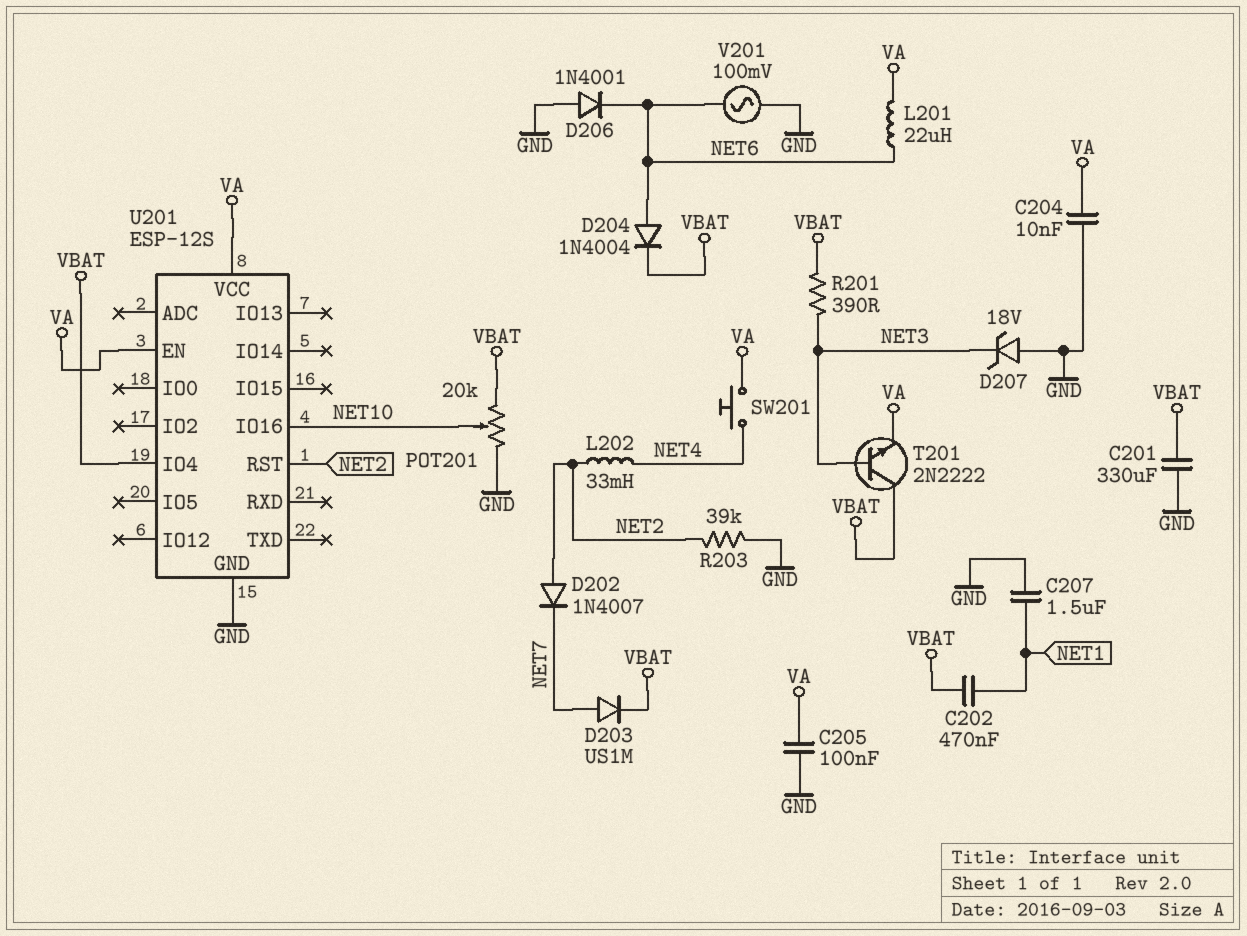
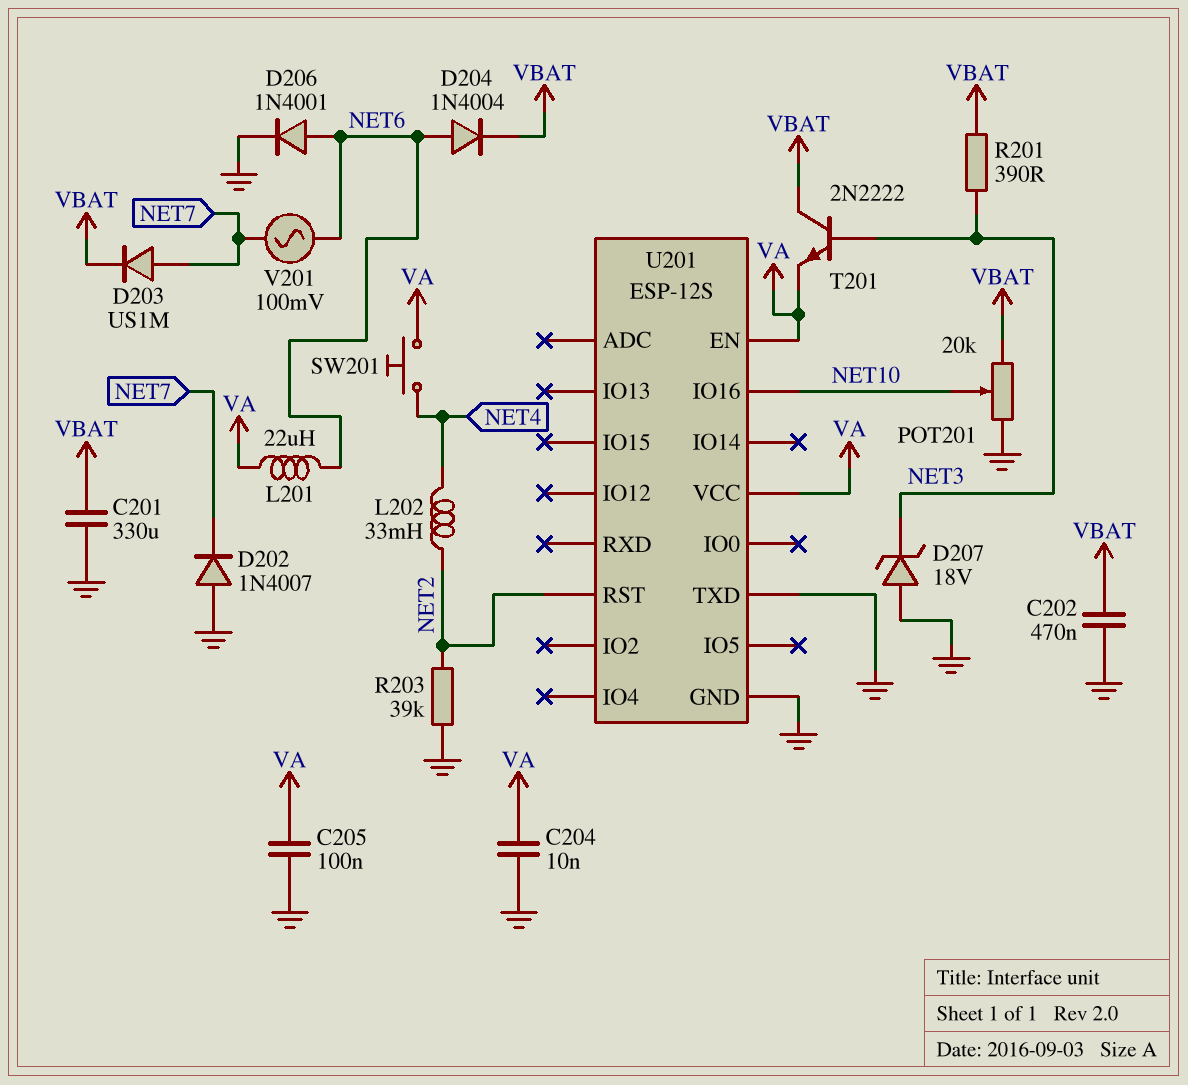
C202: 470nF (NET1, VBAT) -> 470nF (GND, VBAT)
C207: 1.5uF (GND, NET1) -> none
D202: diode 1N4007 (A NET2, K NET7) -> diode 1N4007 (A GND, K NET7)
D206: diode 1N4001 (A GND, K NET6) -> diode 1N4001 (A NET6, K GND)
U201 pin IO4: VBAT -> none
U201 pin TXD: none -> GND
V201: AC 100mV (GND, NET6) -> AC 100mV (NET6, NET7)

